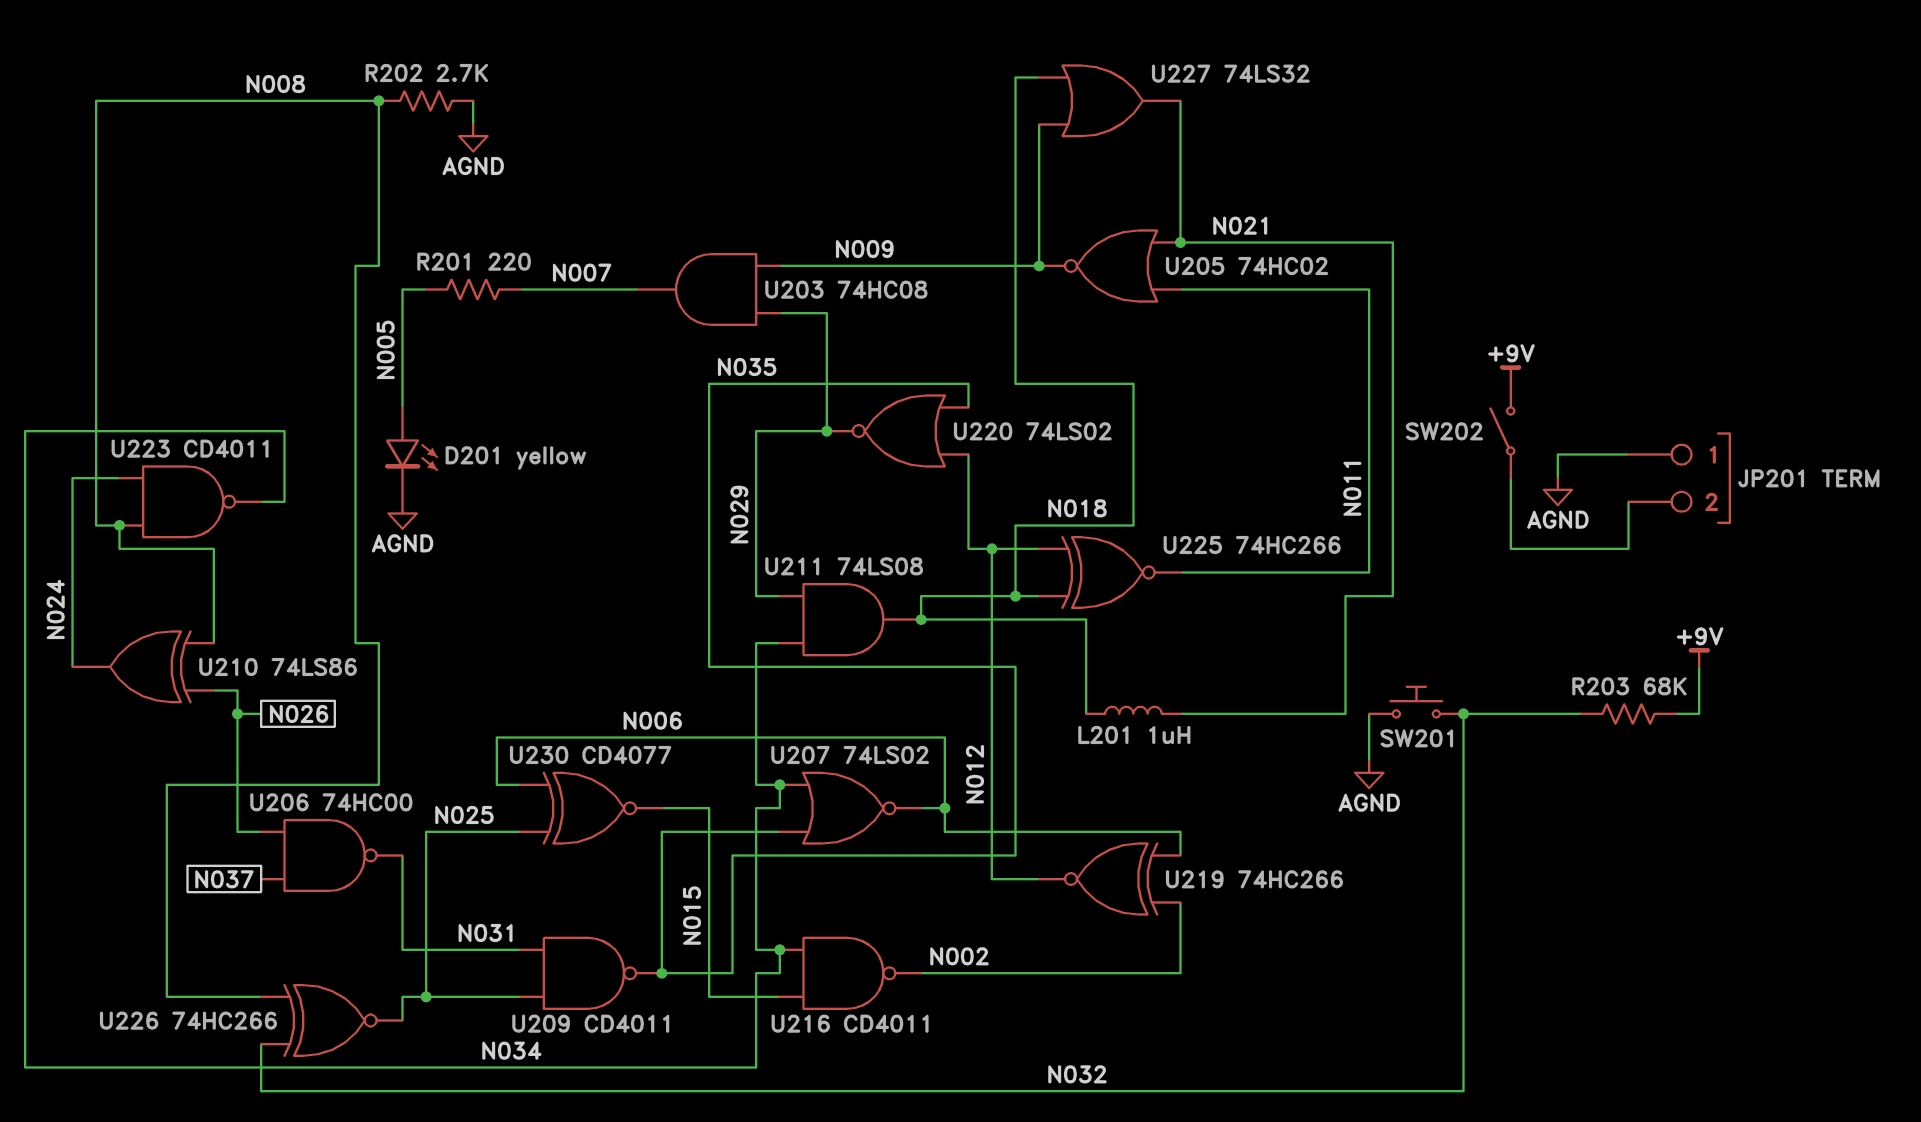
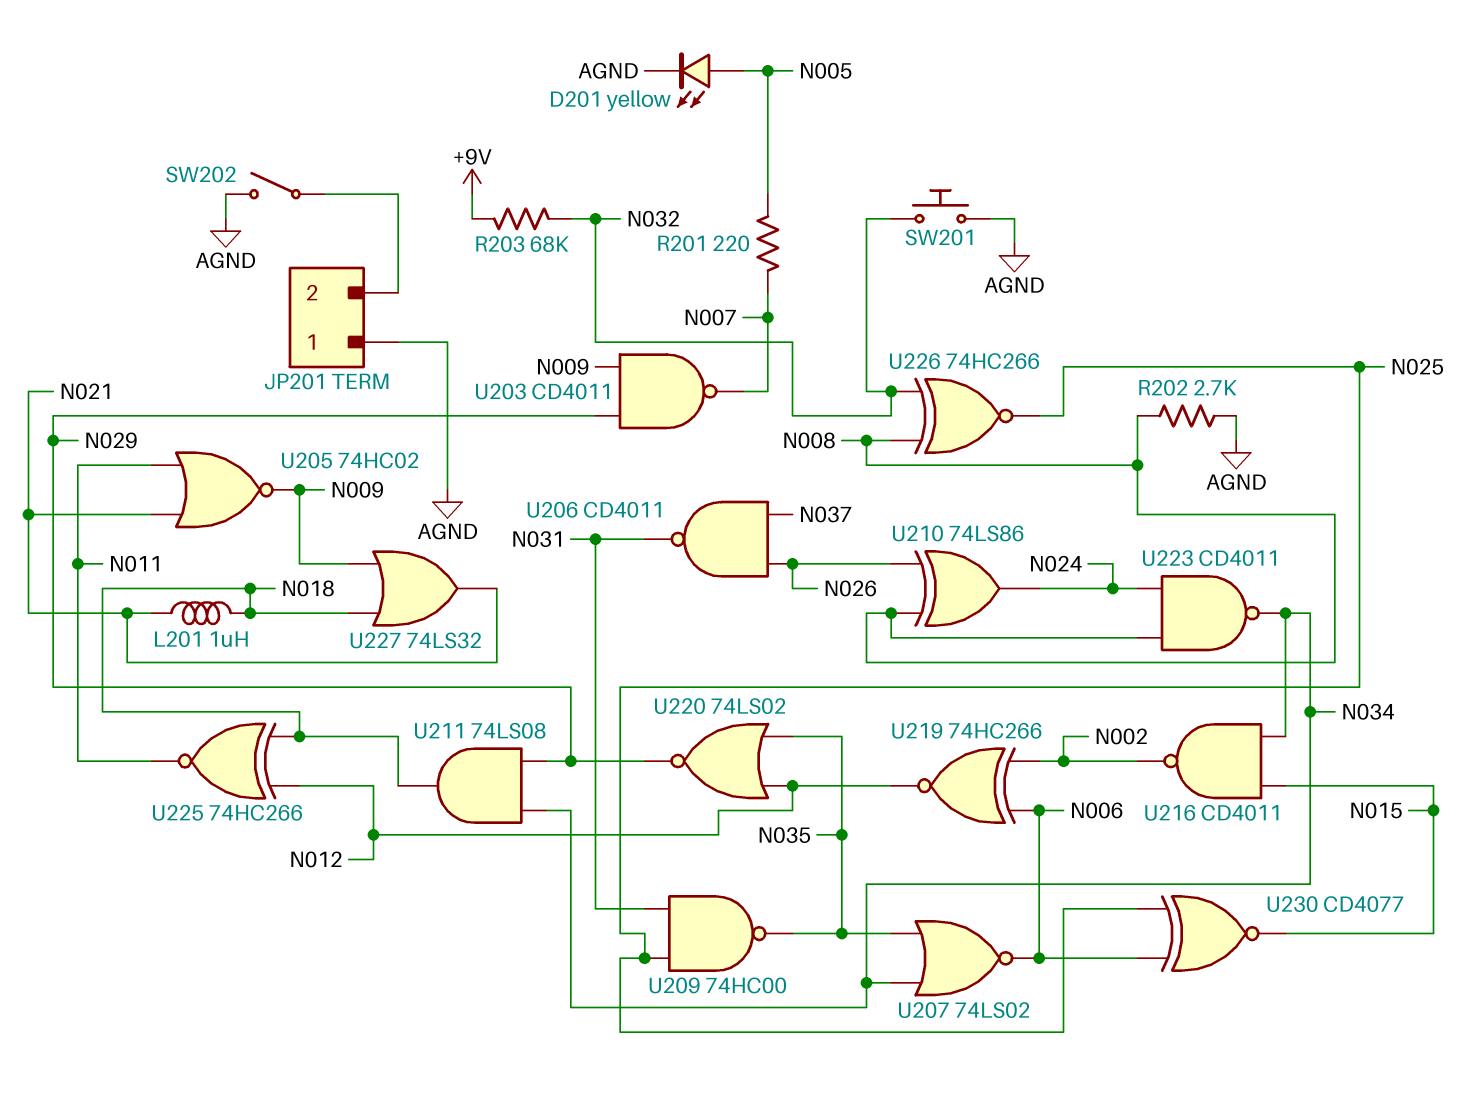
SW202: switch (+9V, JP201/2) -> switch (AGND, JP201/2)
U203: AND 74HC08 (in N009, in N029, out N007) -> NAND CD4011 (in N009, in N029, out N007)
U206: NAND 74HC00 (in N026, in N037, out N031) -> NAND CD4011 (in N026, in N037, out N031)
U209: NAND CD4011 (in N025, in N031, out N035) -> NAND 74HC00 (in N025, in N031, out N035)

